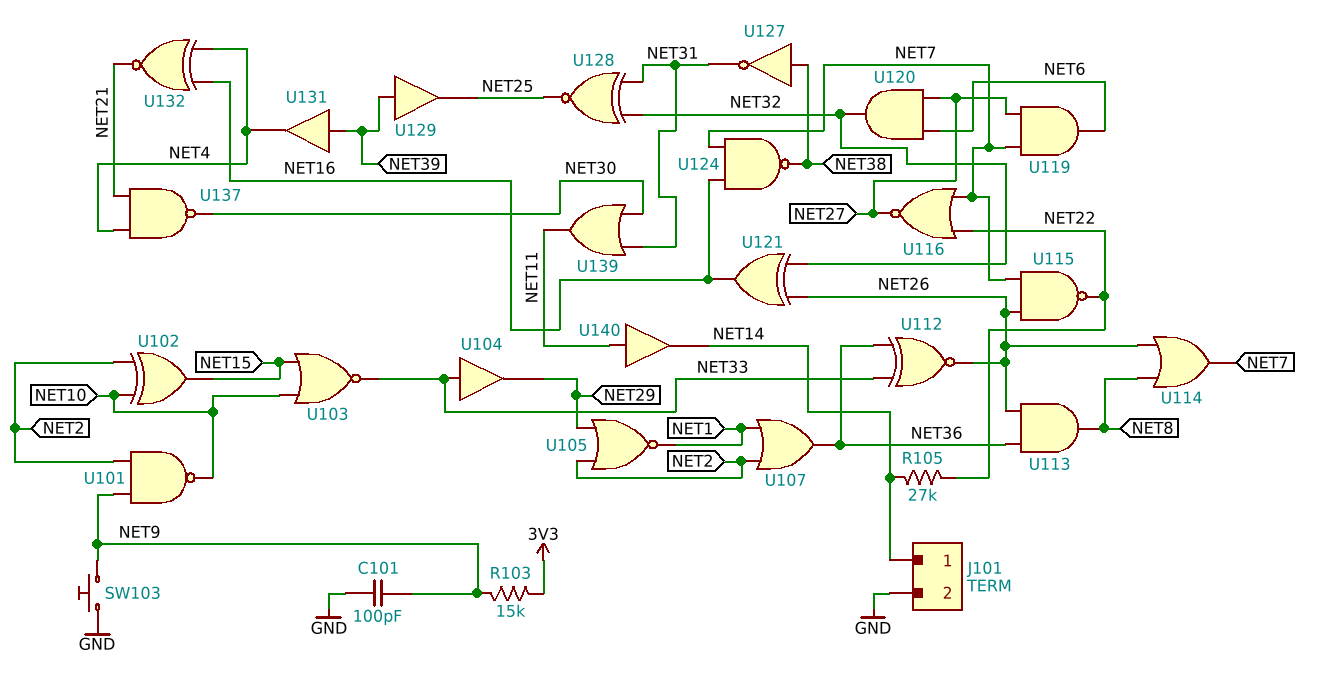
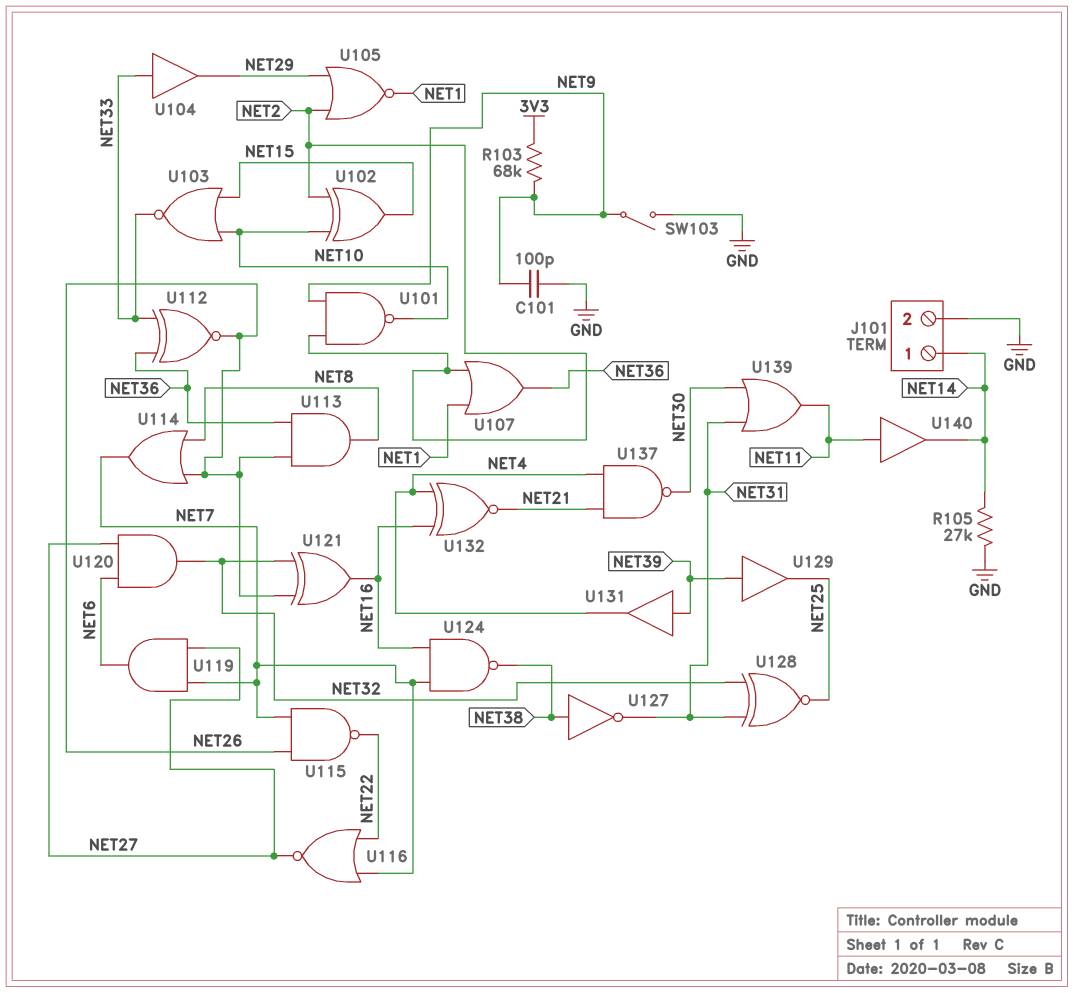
R103: 15k (3V3, NET9) -> 68k (3V3, NET9)
R105: 27k (NET14, NET22) -> 27k (GND, NET14)
SW103: button (GND, NET9) -> switch (GND, NET9)

